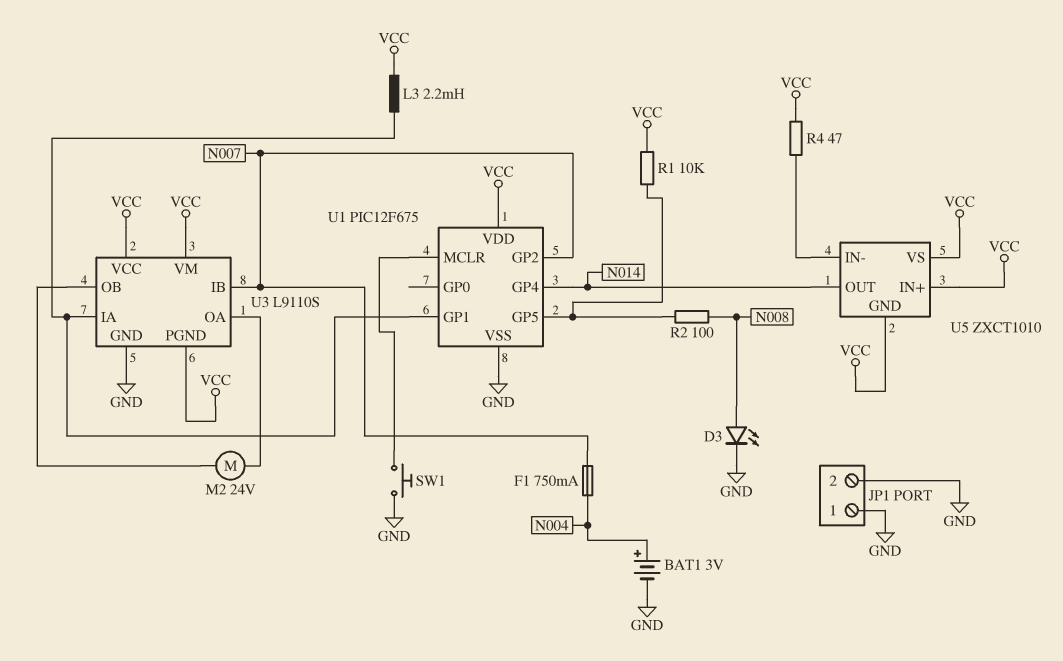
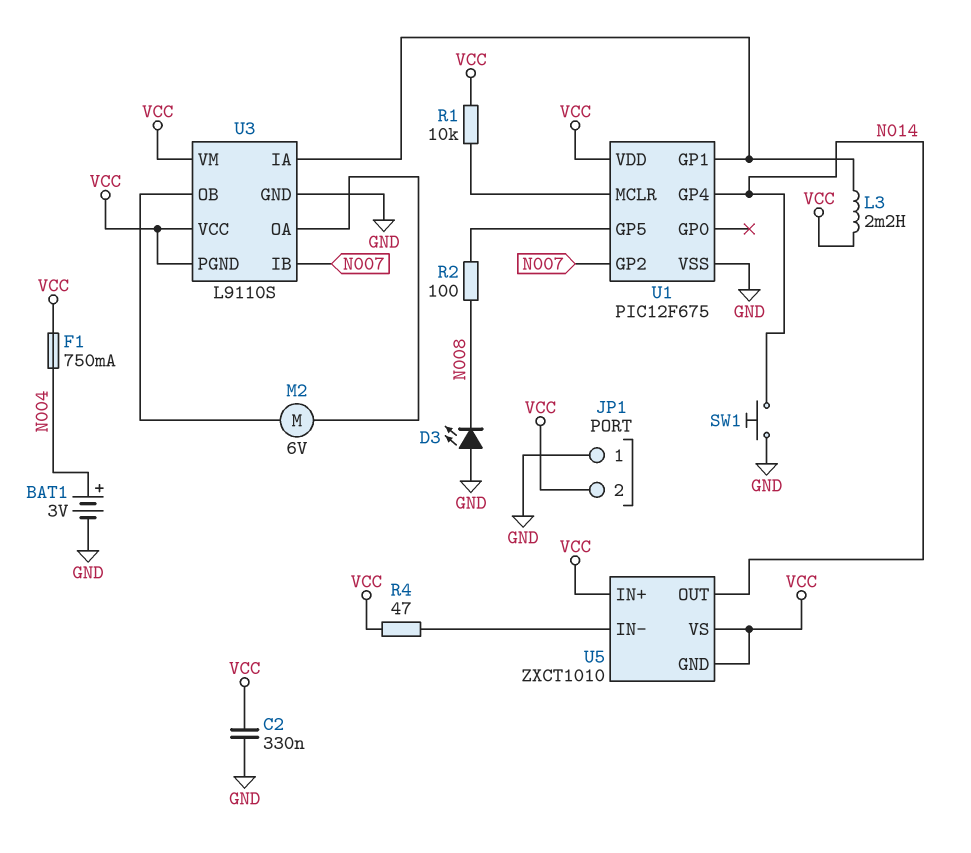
C2: none -> 330nF (GND, VCC)
D3: LED (A N008, K GND) -> LED (A GND, K N008)
F1: 750mA (N004, N007) -> 750mA (N004, VCC)
JP1 pin 2: GND -> VCC
M2: motor 24V (U3/OA, U3/OB) -> motor 6V (U3/OA, U3/OB)
R1: 10k (U1/GP5, VCC) -> 10k (U1/MCLR, VCC)
SW1: button (GND, U1/MCLR) -> button (GND, N014)

